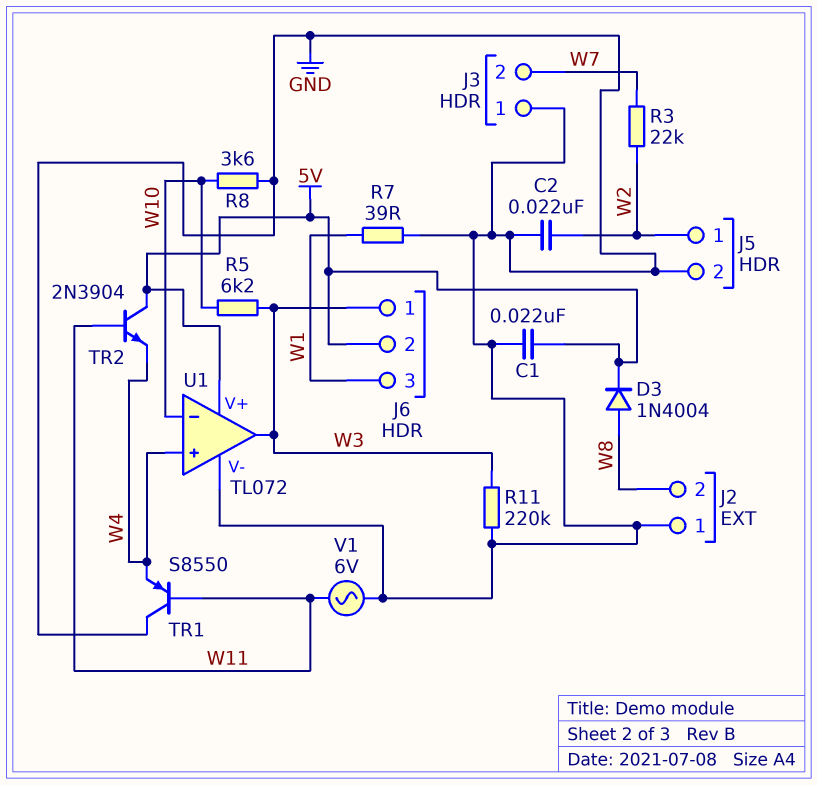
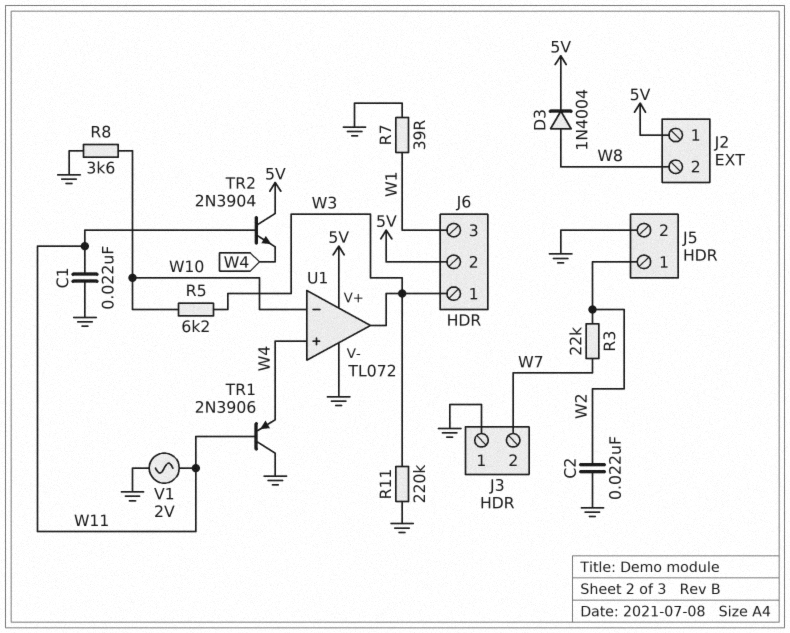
C1: 22nF (5V, GND) -> 22nF (GND, W11)
J2 pin 1: GND -> 5V
TR1: PNP S8550 (B W11, C GND, E W4) -> PNP 2N3906 (B W11, C GND, E W4)
V1: AC 6V (GND, W11) -> AC 2V (GND, W11)

